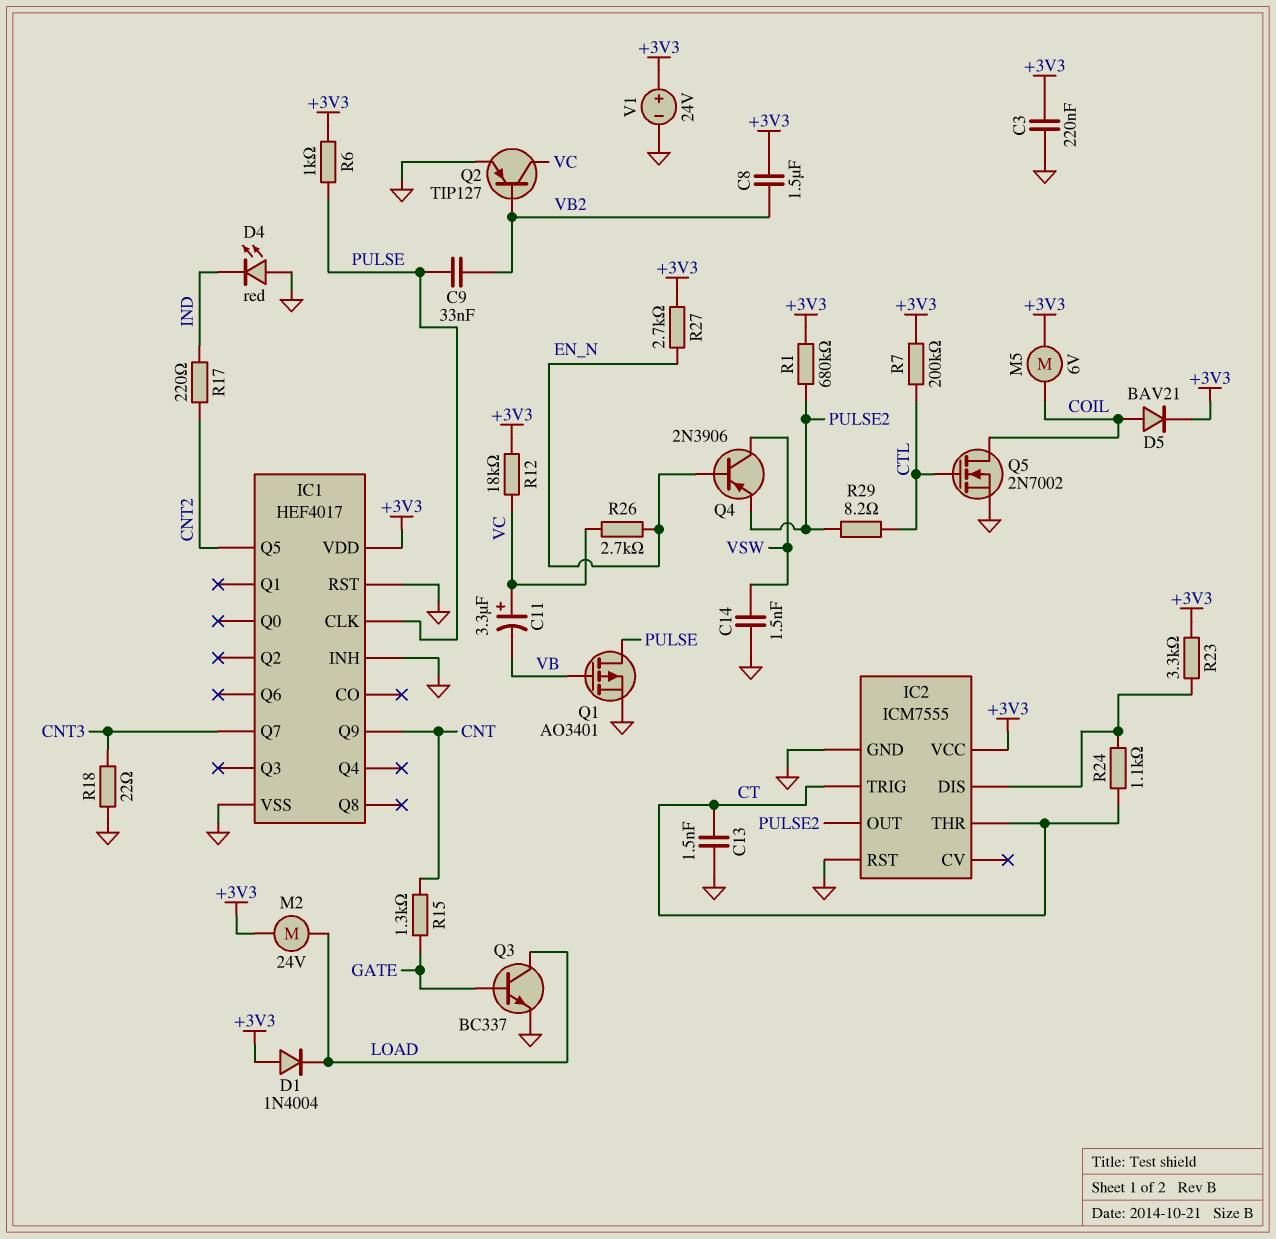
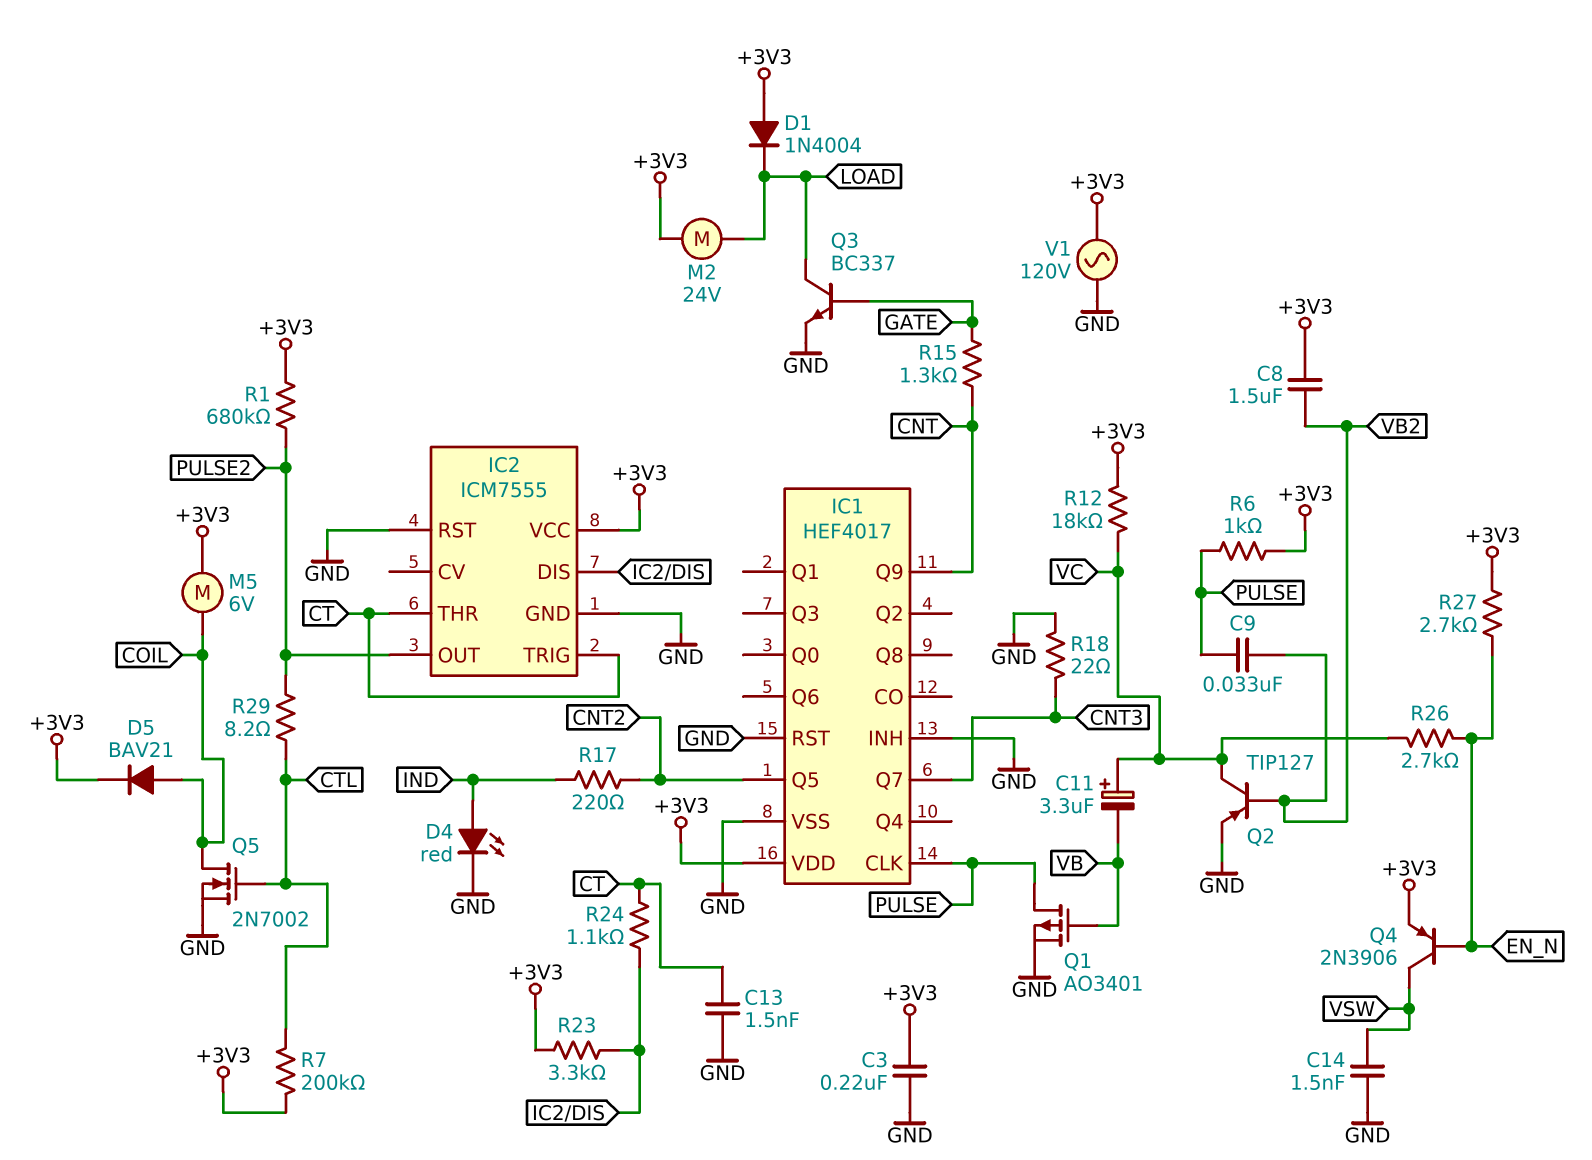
D4: LED red (A GND, K IND) -> LED red (A IND, K GND)
Q4: PNP 2N3906 (B EN_N, C VSW, E PULSE2) -> PNP 2N3906 (B EN_N, C VSW, E +3V3)
V1: 24V (plus +3V3, minus GND) -> AC 120V (+3V3, GND)

